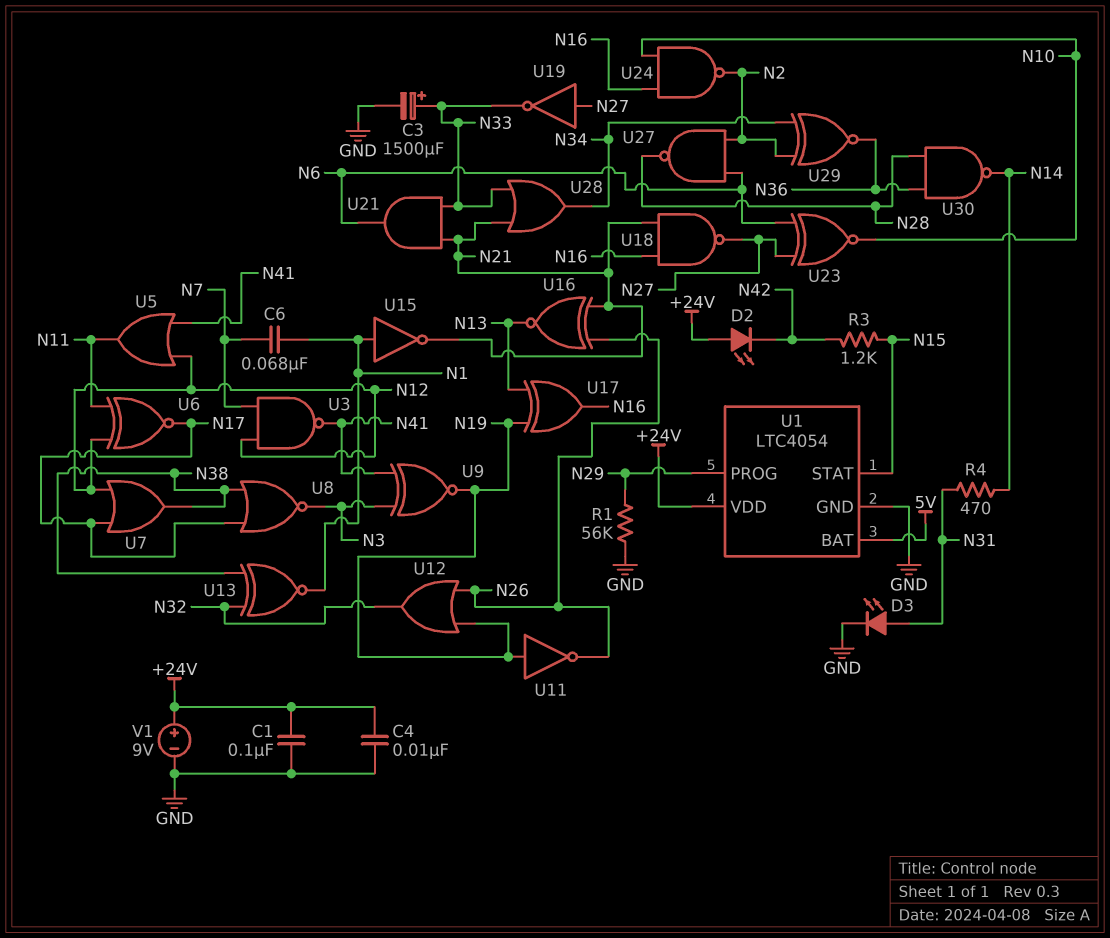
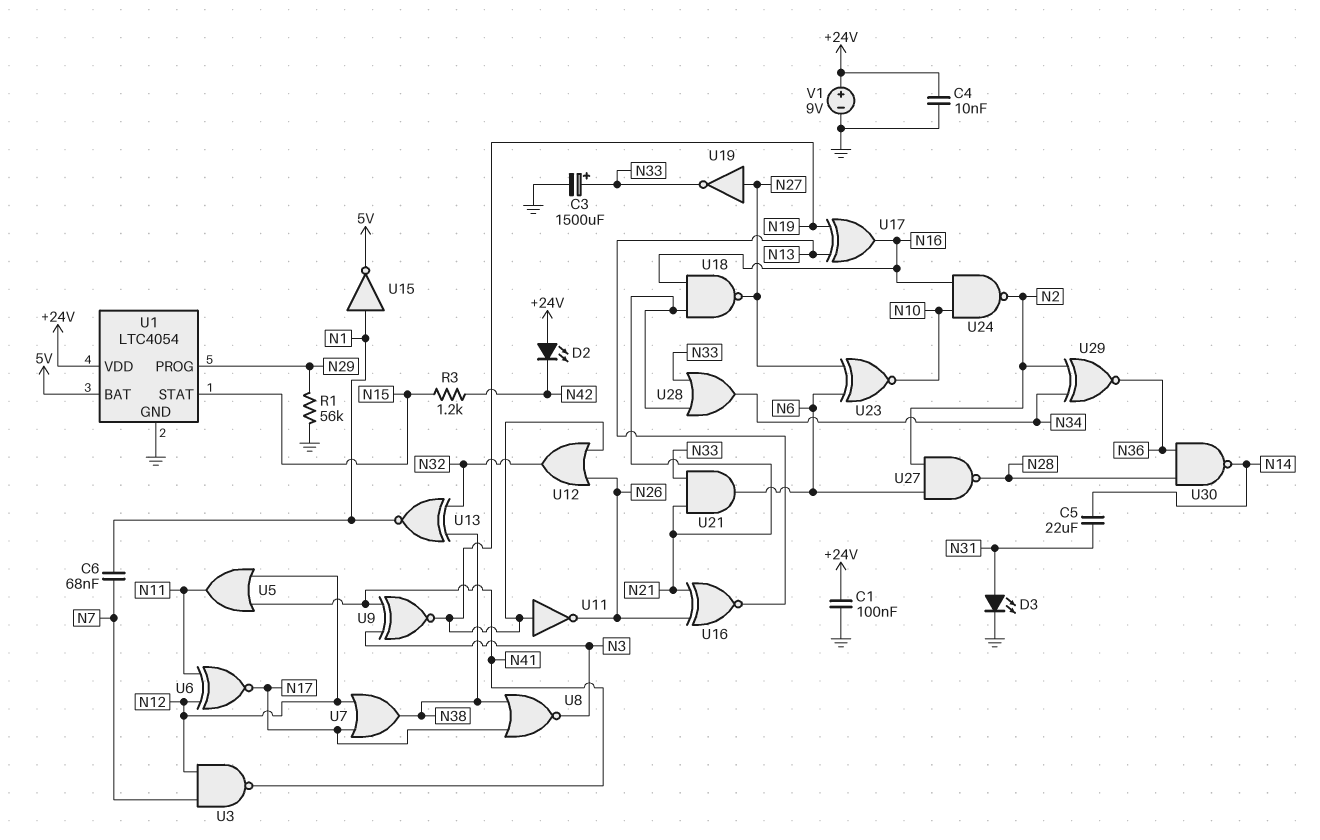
C5: none -> 22uF (N14, N31)
R4: 470 (N14, N31) -> none
U15: NOT (in N1, out N21) -> NOT (in N1, out 5V)

